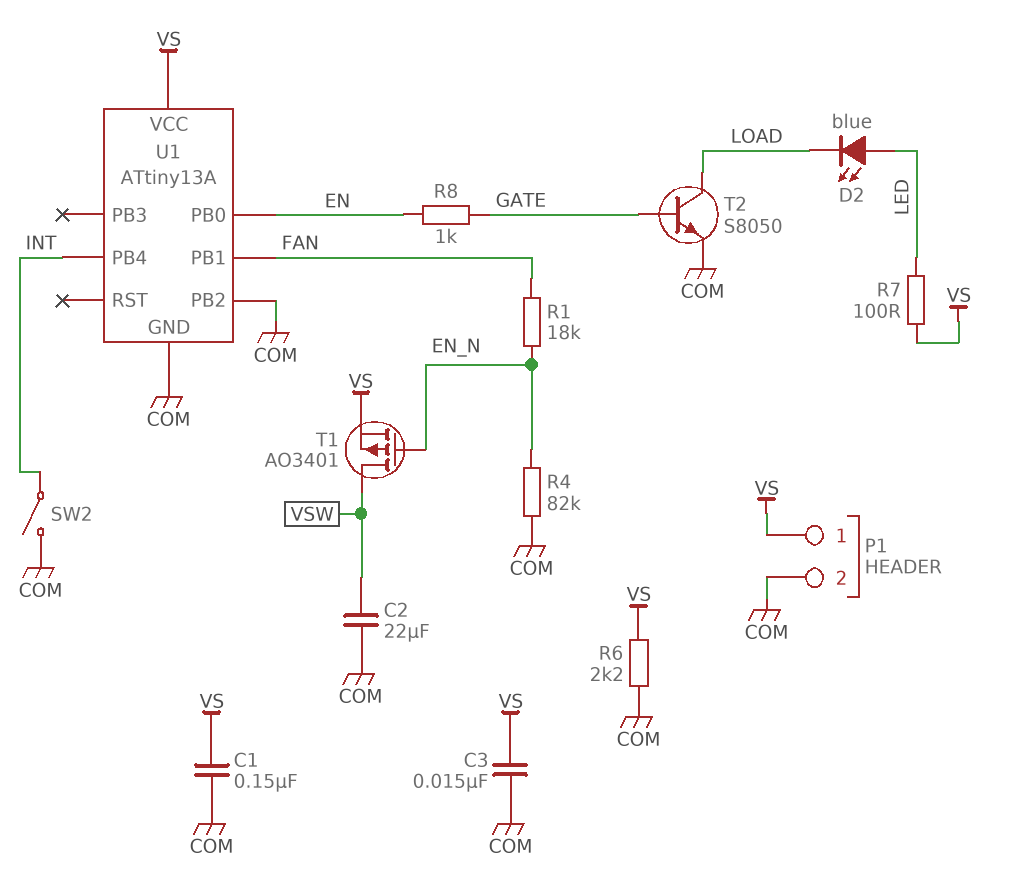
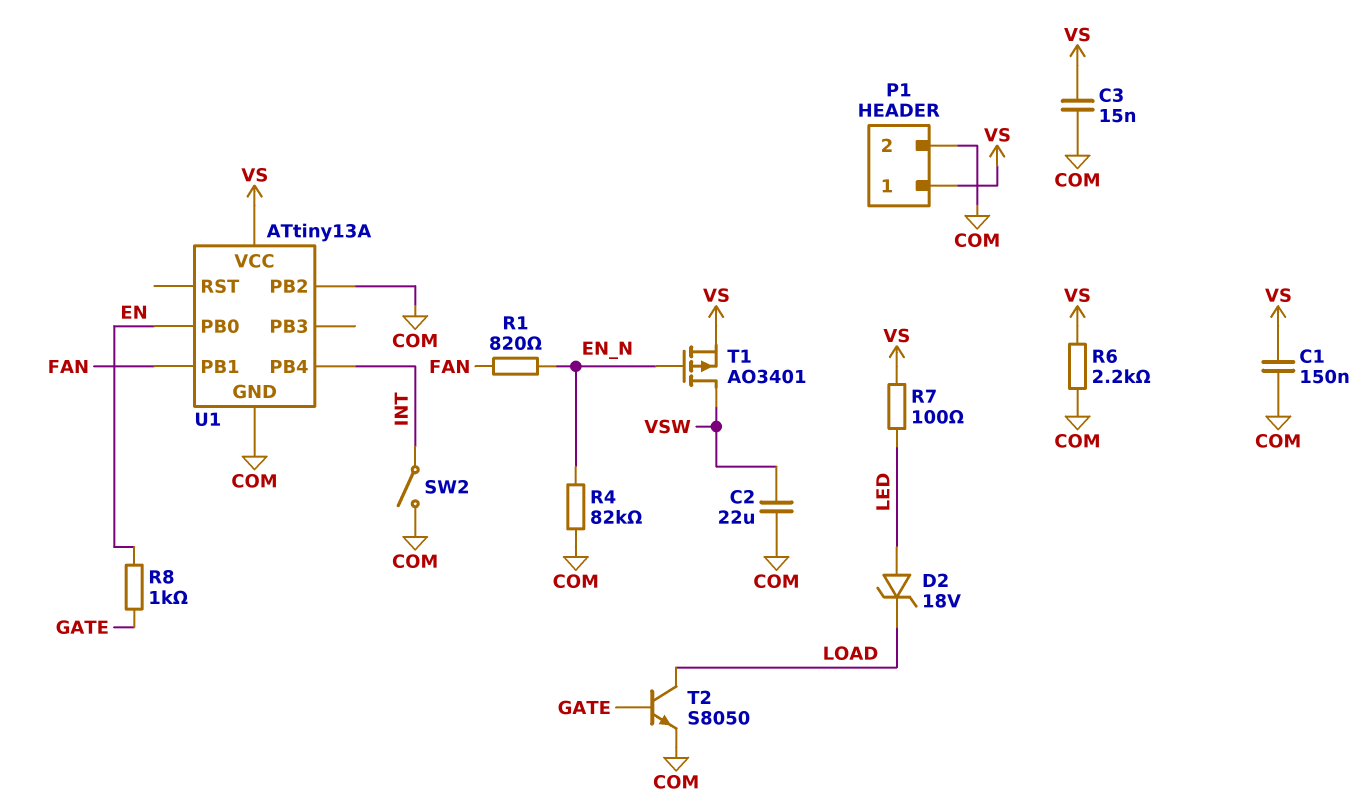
D2: LED blue (A LED, K LOAD) -> zener 18V (A LED, K LOAD)
R1: 18k (EN_N, FAN) -> 820 (EN_N, FAN)

